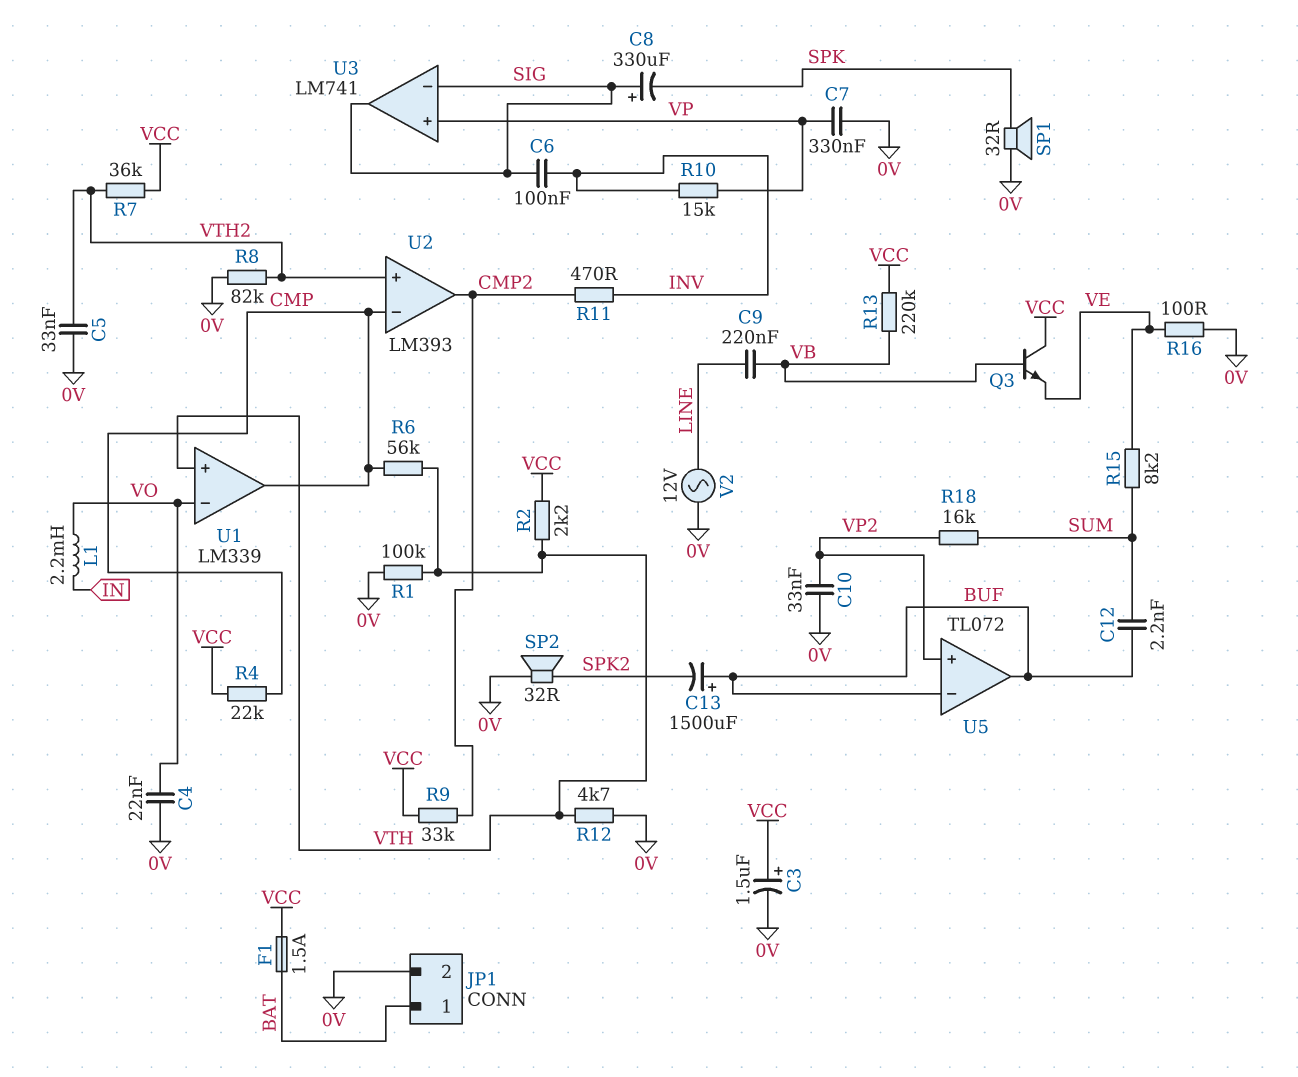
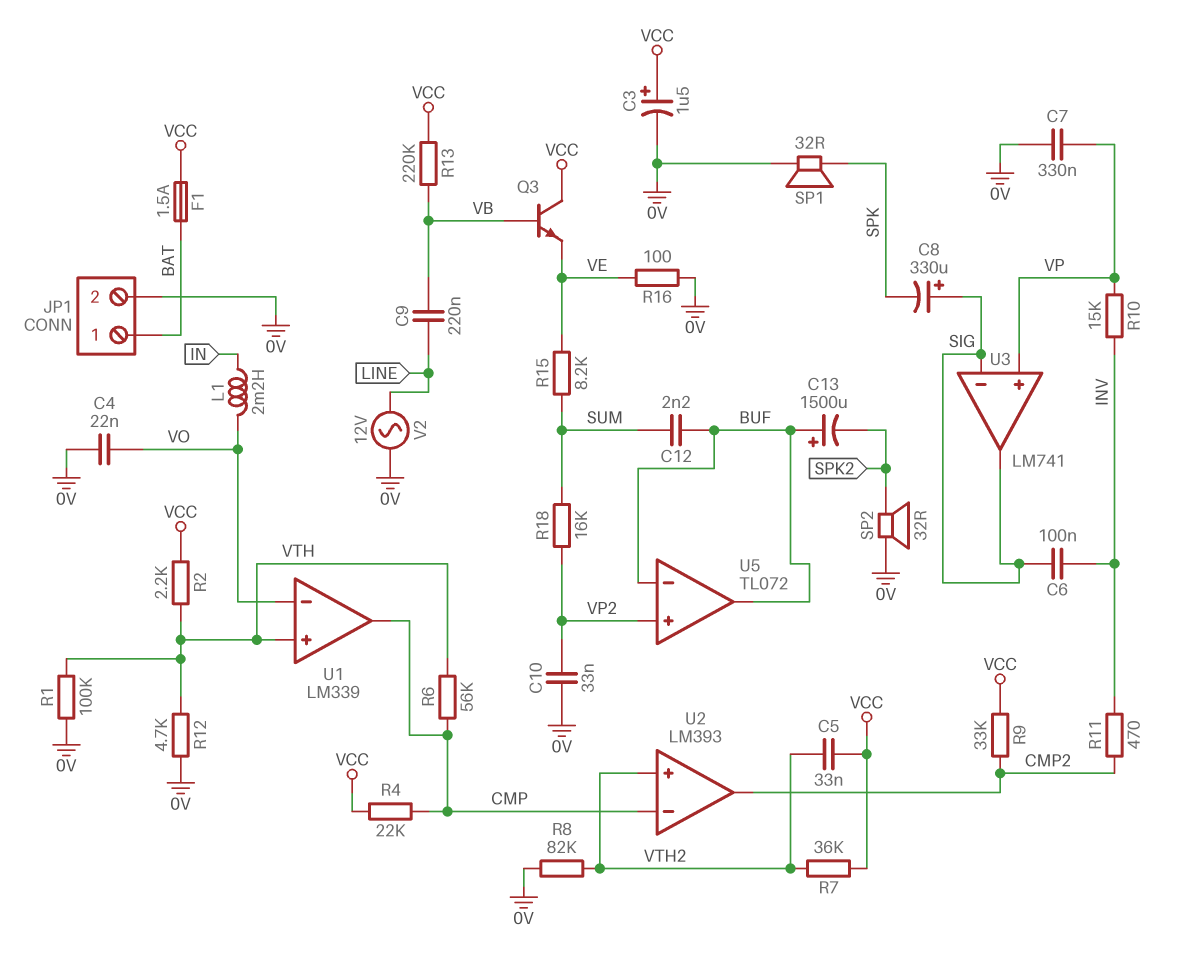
C5: 33nF (0V, VTH2) -> 33nF (VCC, VTH2)

